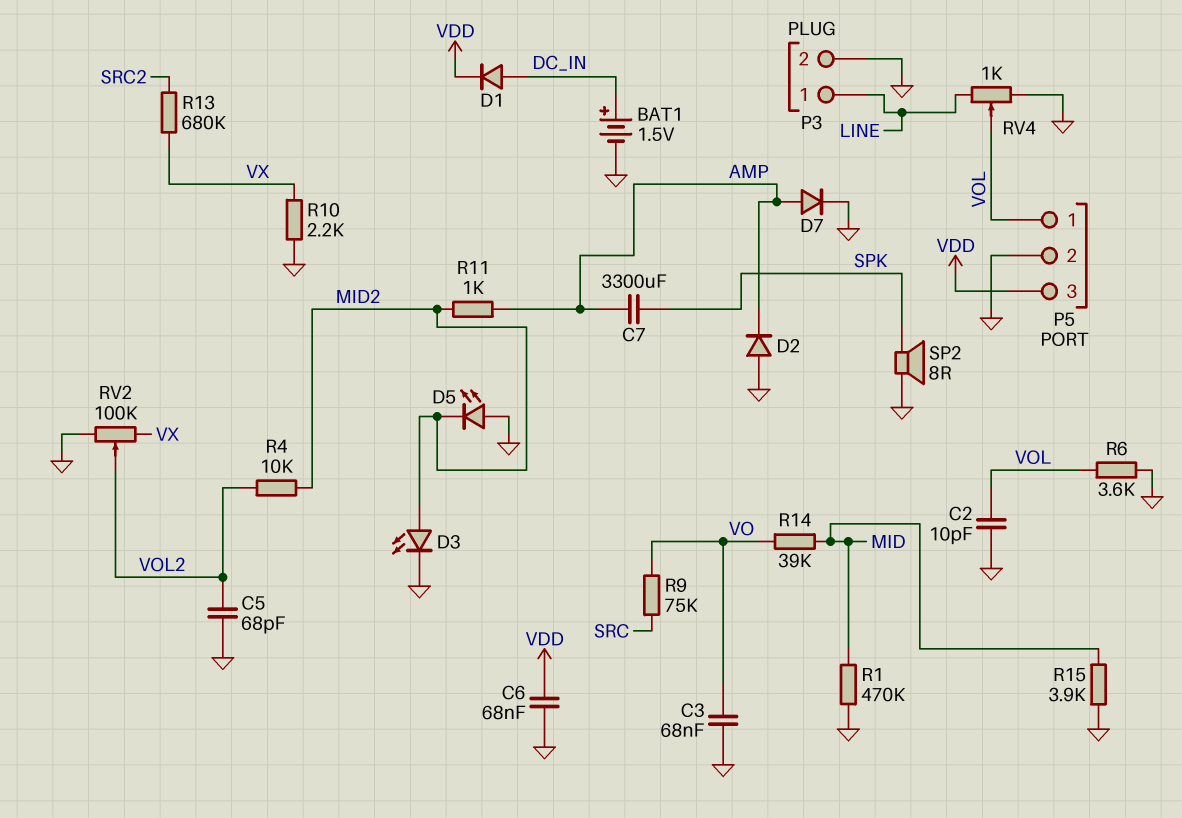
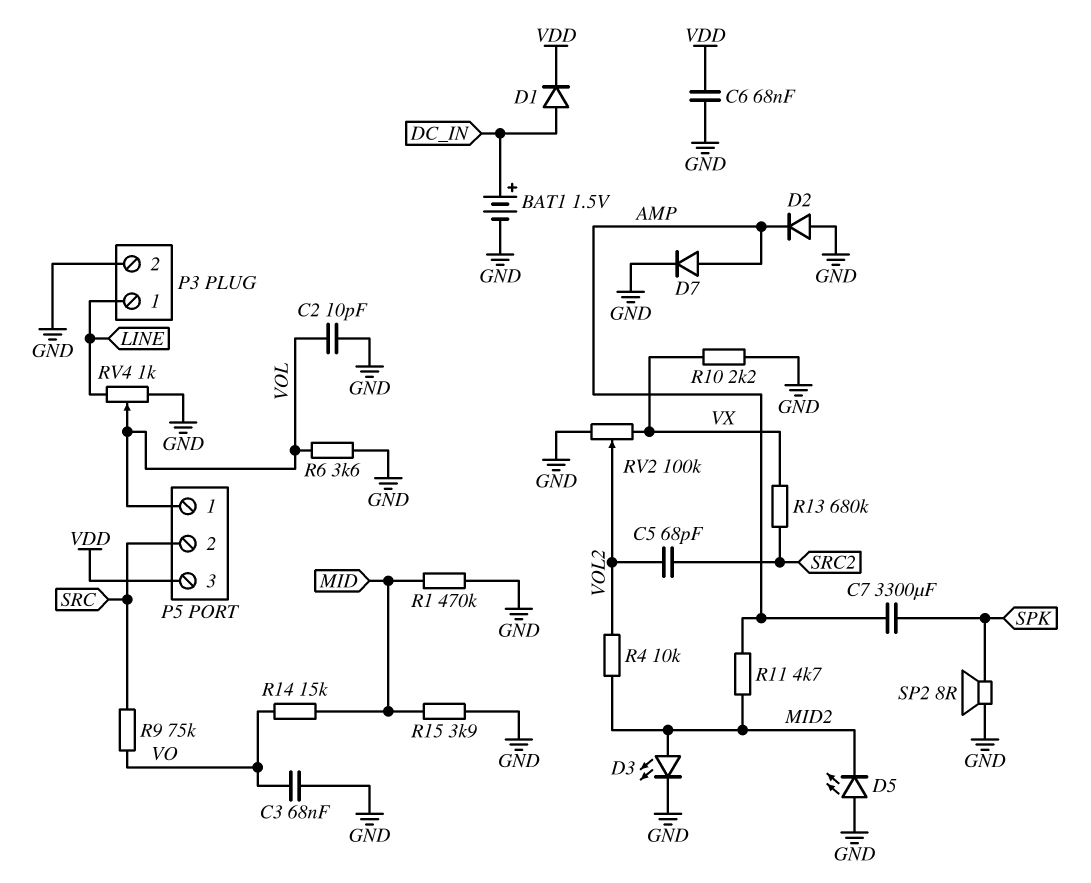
C5: 68pF (GND, VOL2) -> 68pF (SRC2, VOL2)
P5 pin 2: GND -> SRC
R11: 1k (AMP, MID2) -> 4.7k (AMP, MID2)
R14: 39k (MID, VO) -> 15k (MID, VO)

